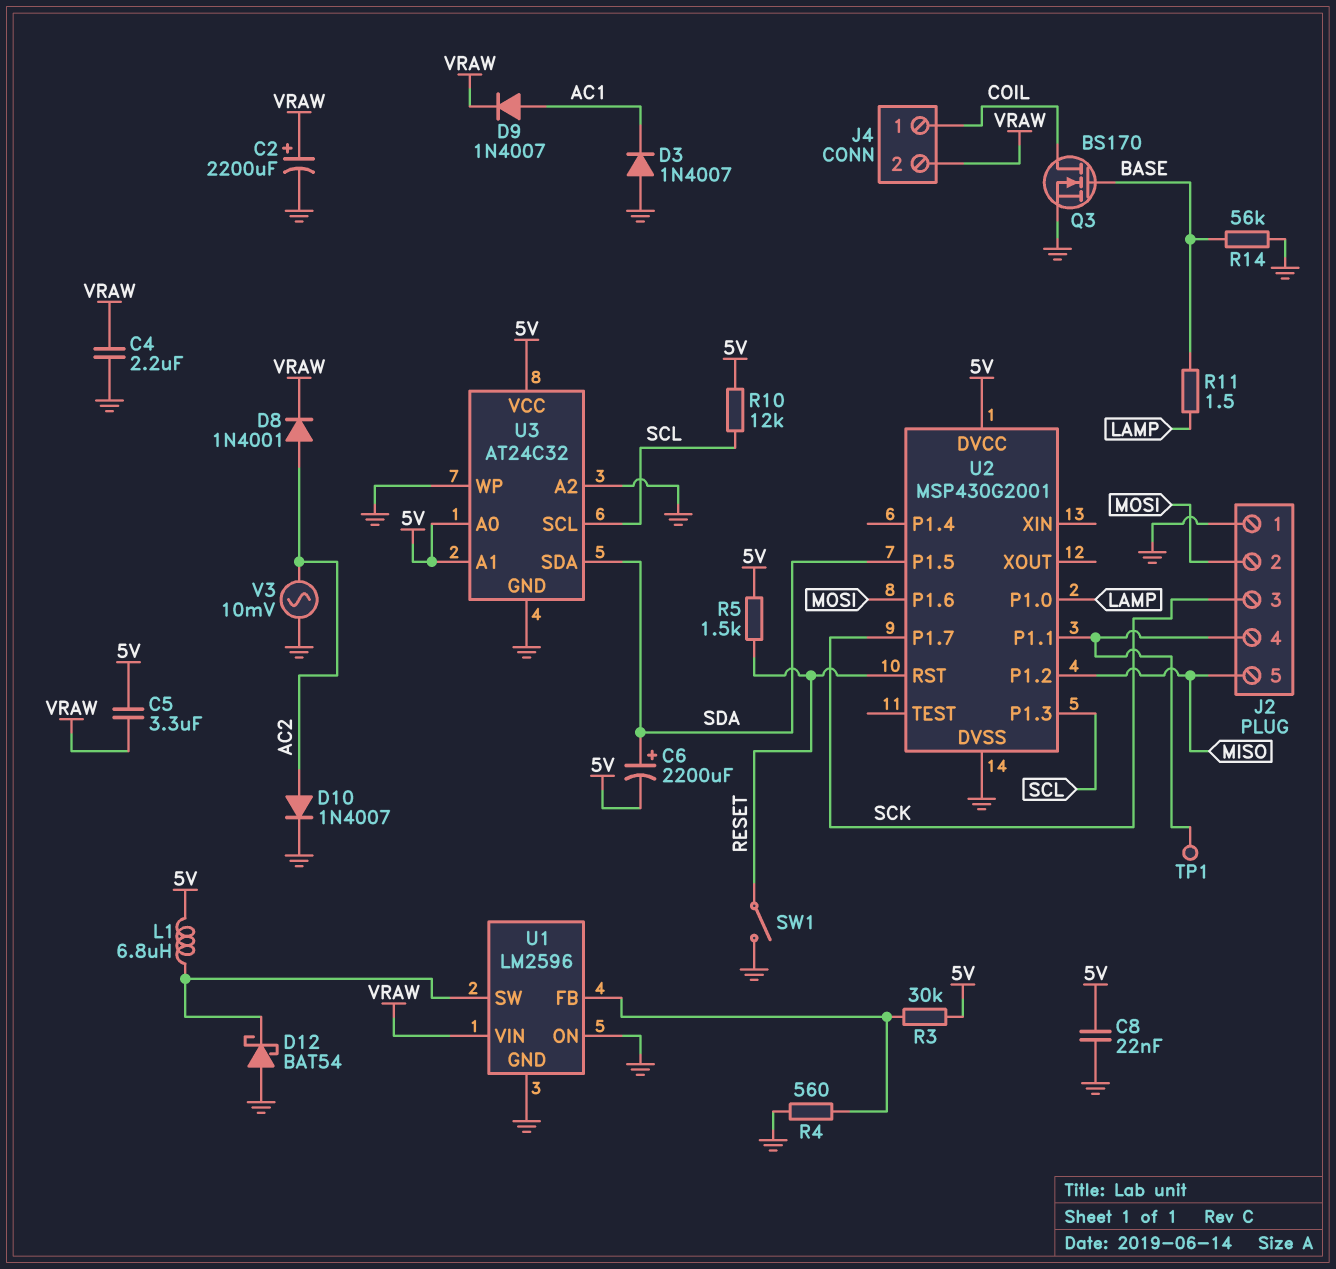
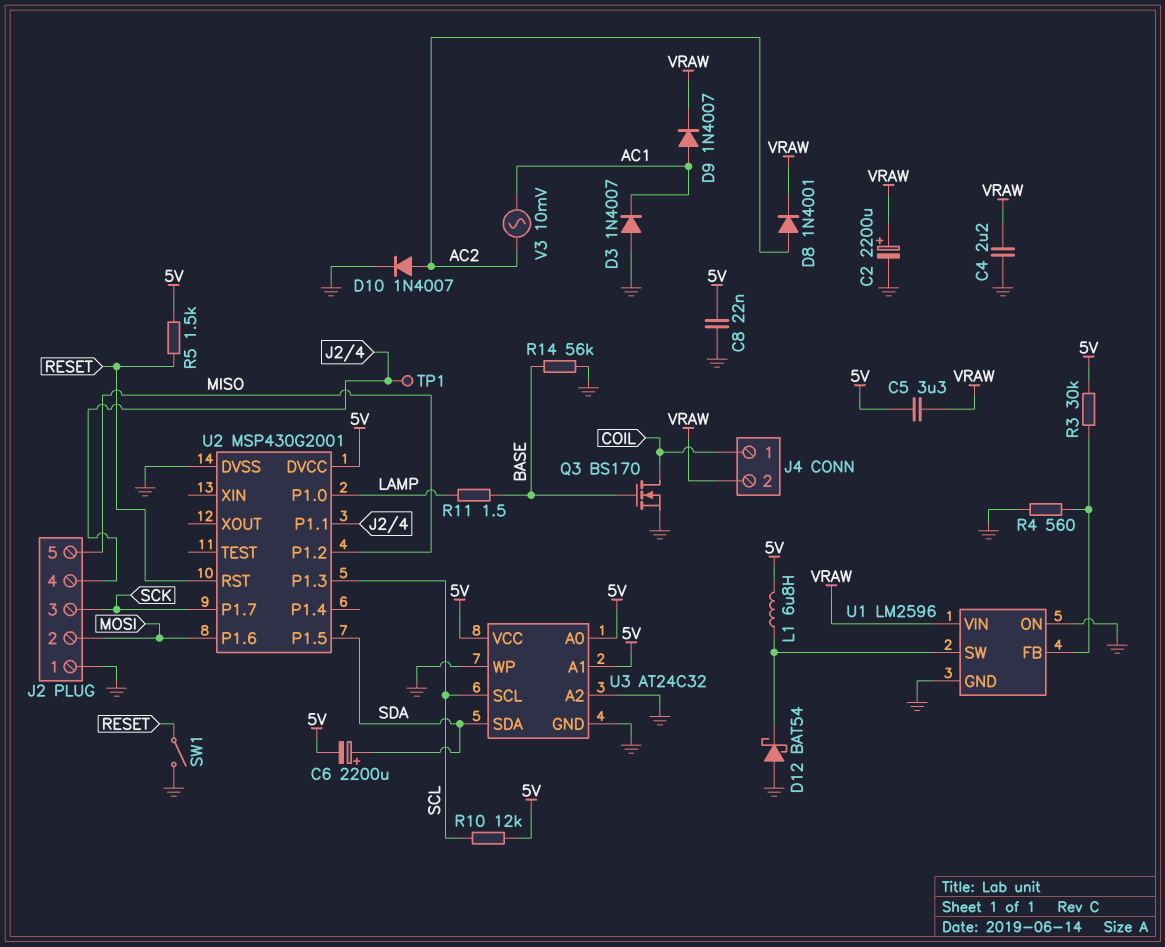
V3: AC 10mV (AC2, GND) -> AC 10mV (AC1, AC2)

